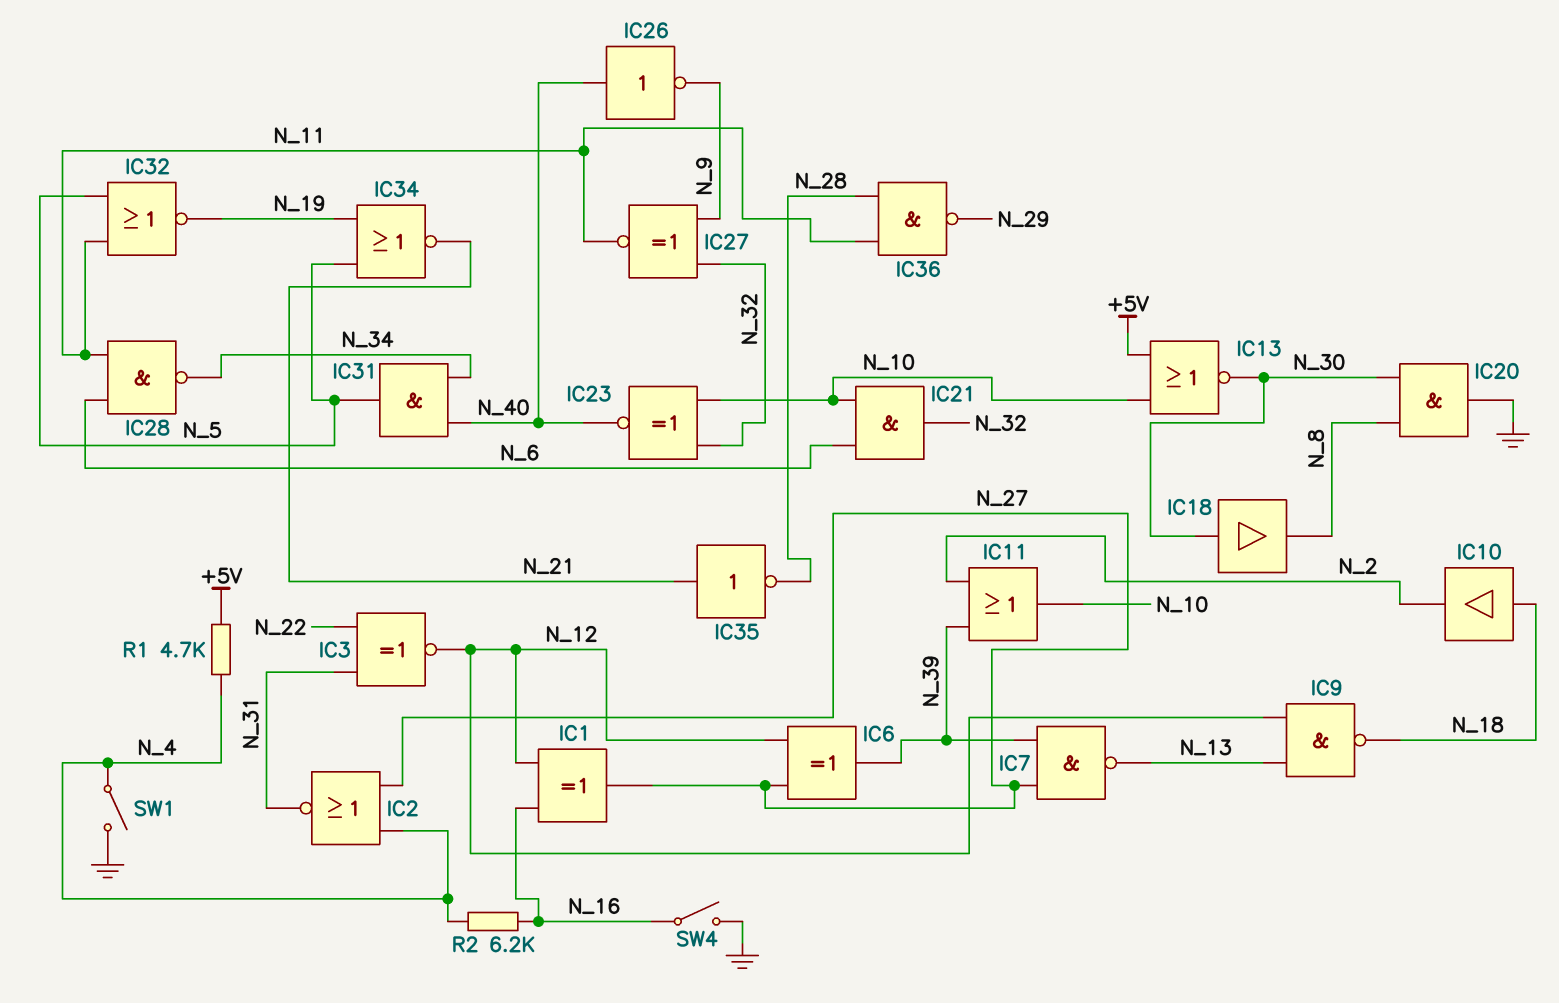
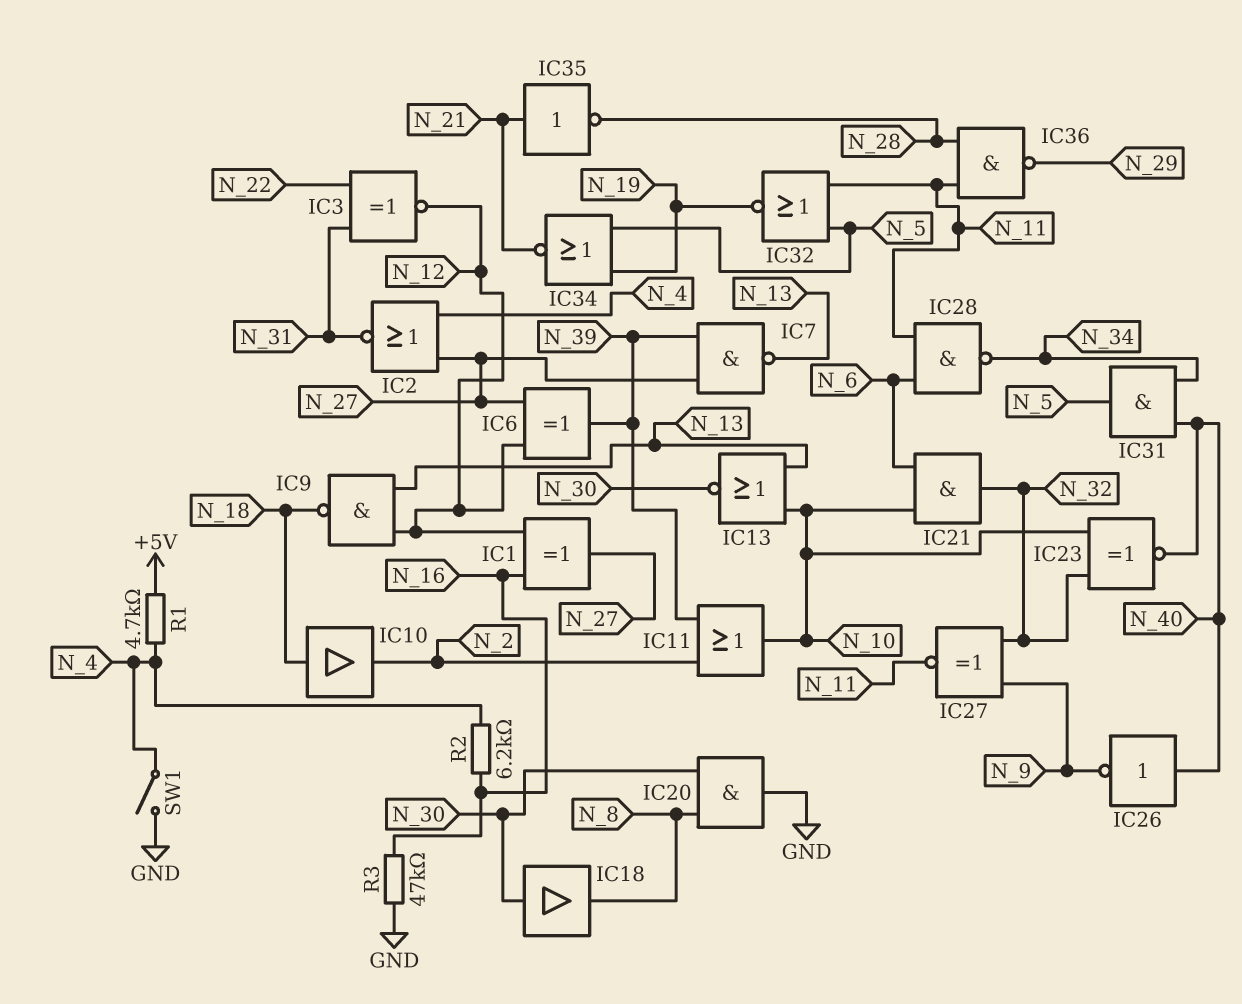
IC13: NOR (in +5V, in N_10, out N_30) -> NOR (in N_10, in N_13, out N_30)
R3: none -> 47k (GND, N_16)
SW4: switch (GND, N_16) -> none

